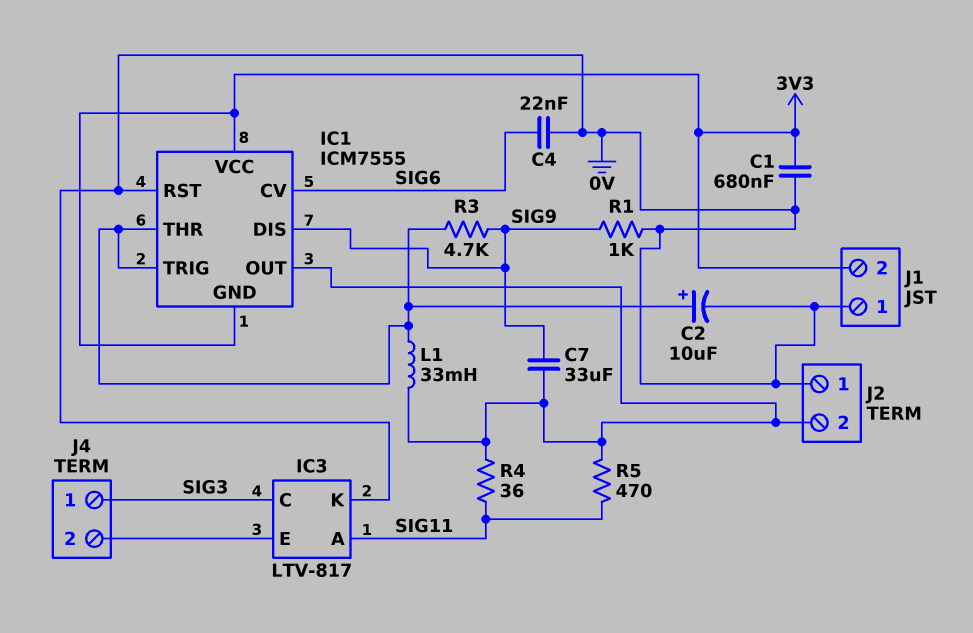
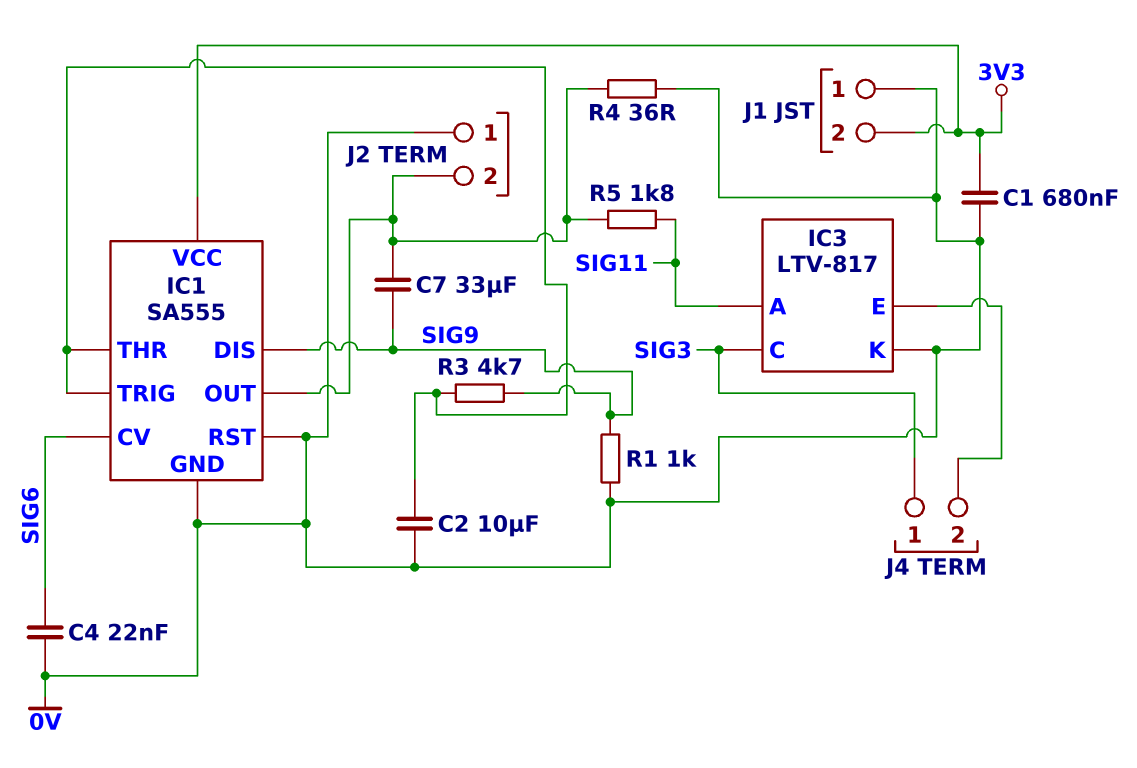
C2: 10uF (plus IC1/THR, minus 0V) -> 10uF (0V, IC1/THR)
IC1: ICM7555 -> SA555
IC1 pin GND: 3V3 -> 0V
L1: 33mH (IC1/OUT, IC1/THR) -> none
R4: 36 (IC1/OUT, SIG11) -> 36 (0V, IC1/OUT)
R5: 470 (IC1/OUT, SIG11) -> 1.8k (IC1/OUT, SIG11)

